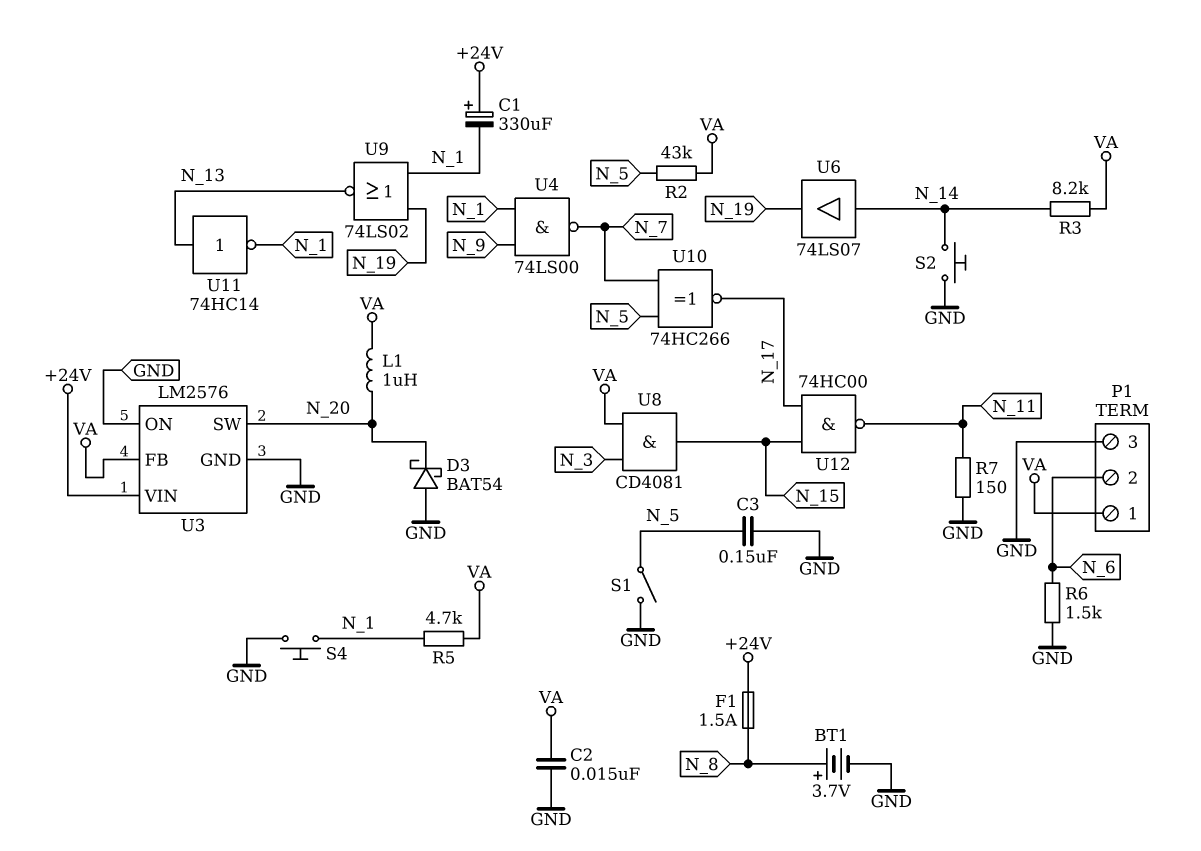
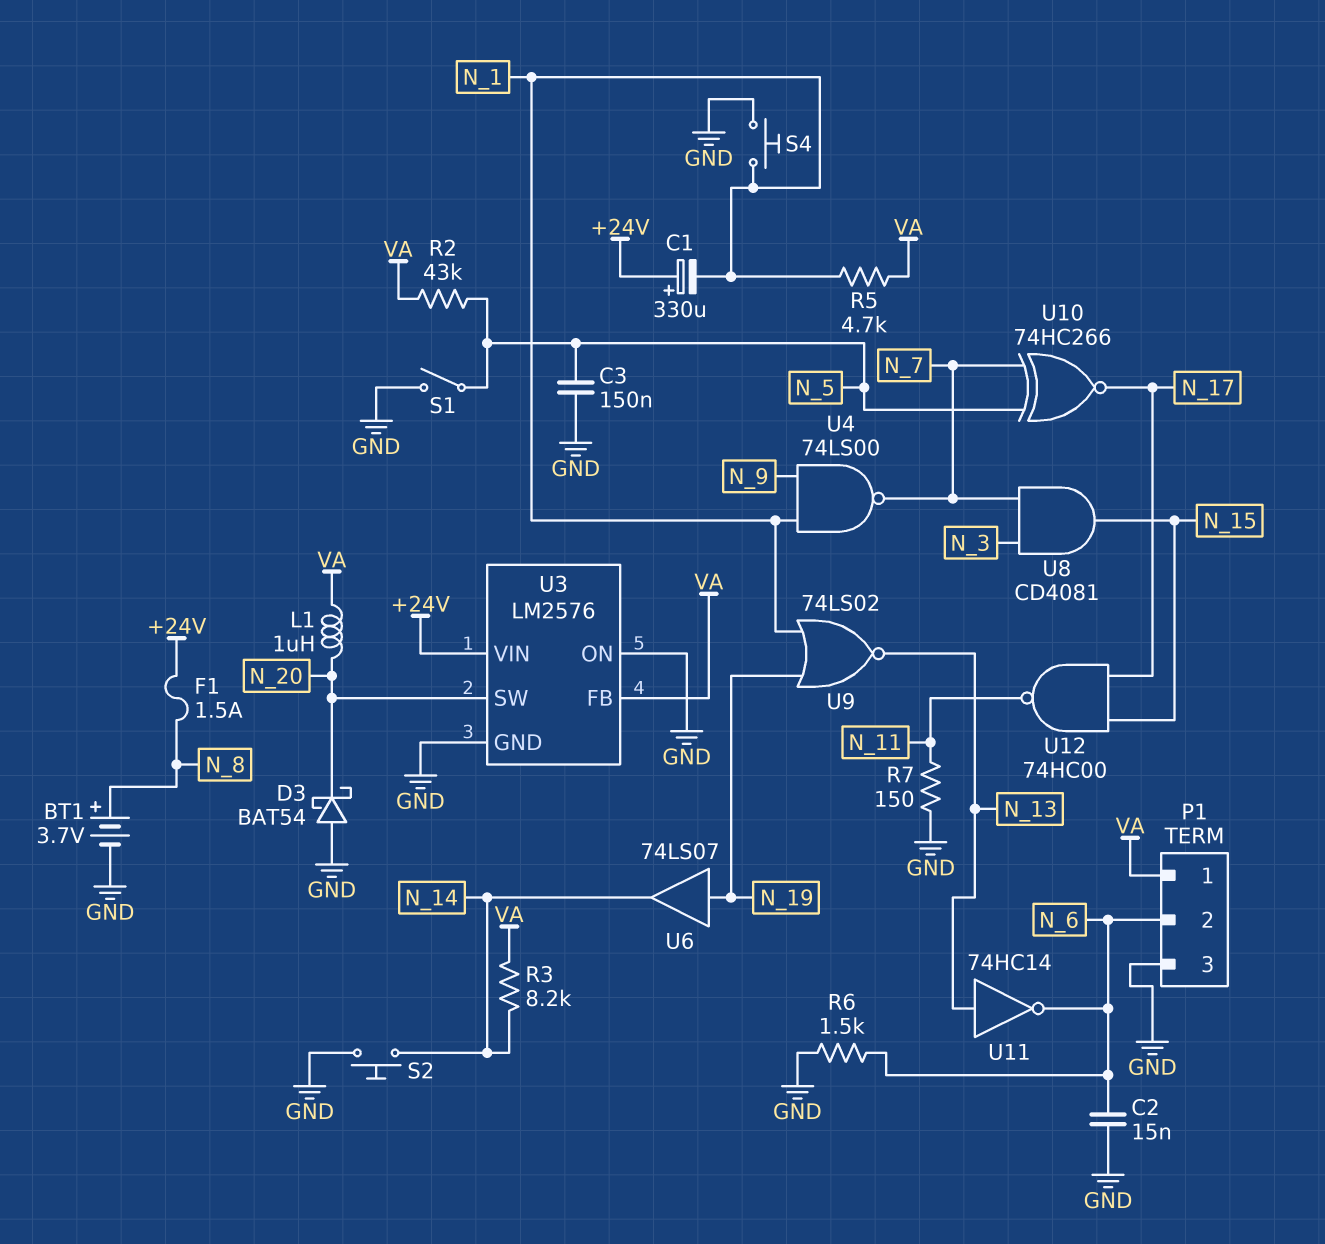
C2: 15nF (GND, VA) -> 15nF (GND, N_6)
U6: buffer 74LS07 (in N_14, out N_19) -> buffer 74LS07 (in N_19, out N_14)
U8: AND CD4081 (in N_3, in VA, out N_15) -> AND CD4081 (in N_3, in N_7, out N_15)
U11: NOT 74HC14 (in N_13, out N_1) -> NOT 74HC14 (in N_13, out N_6)

